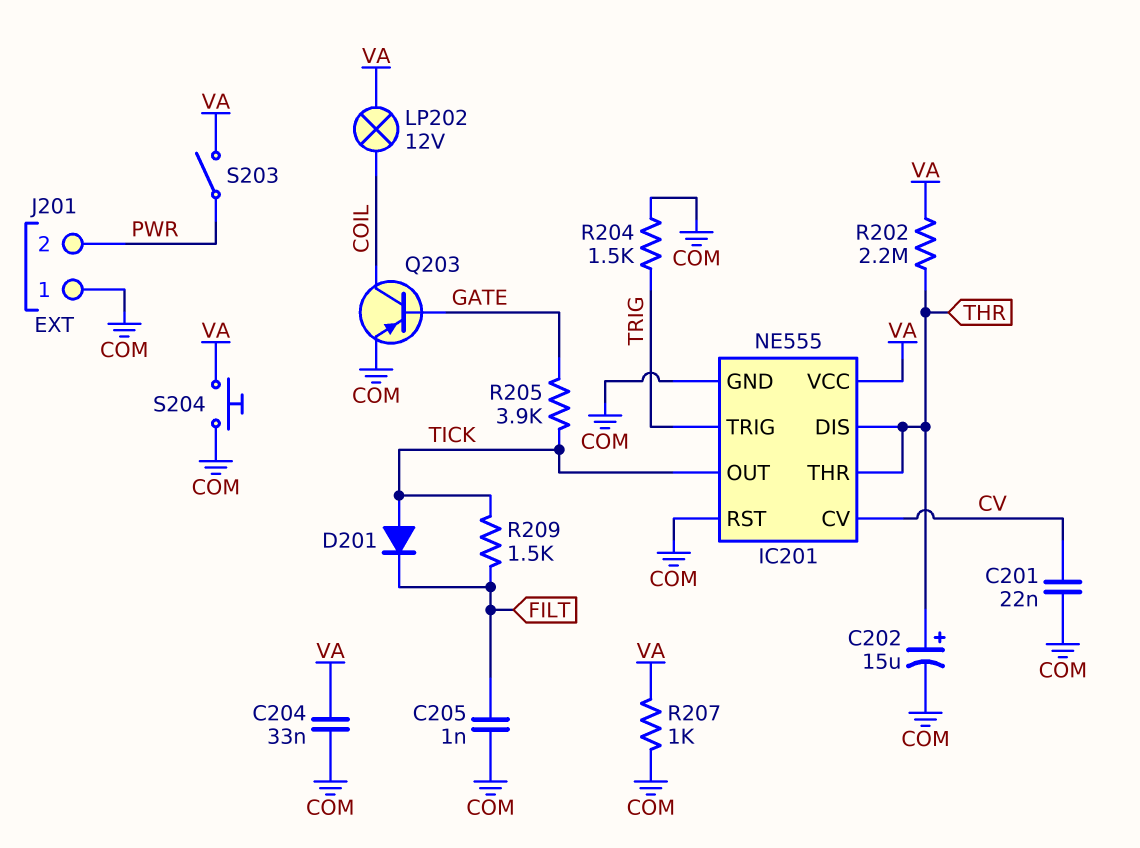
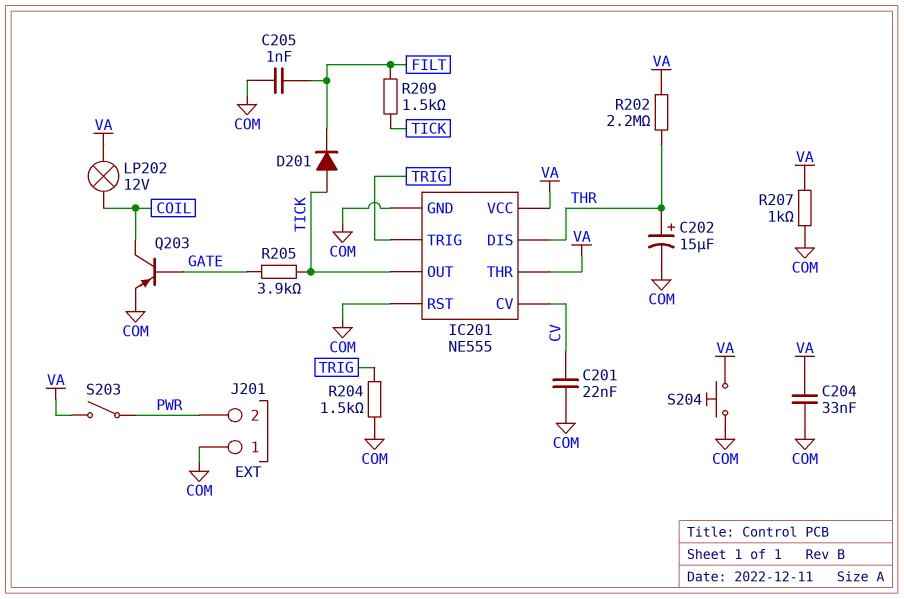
IC201 pin THR: THR -> VA

